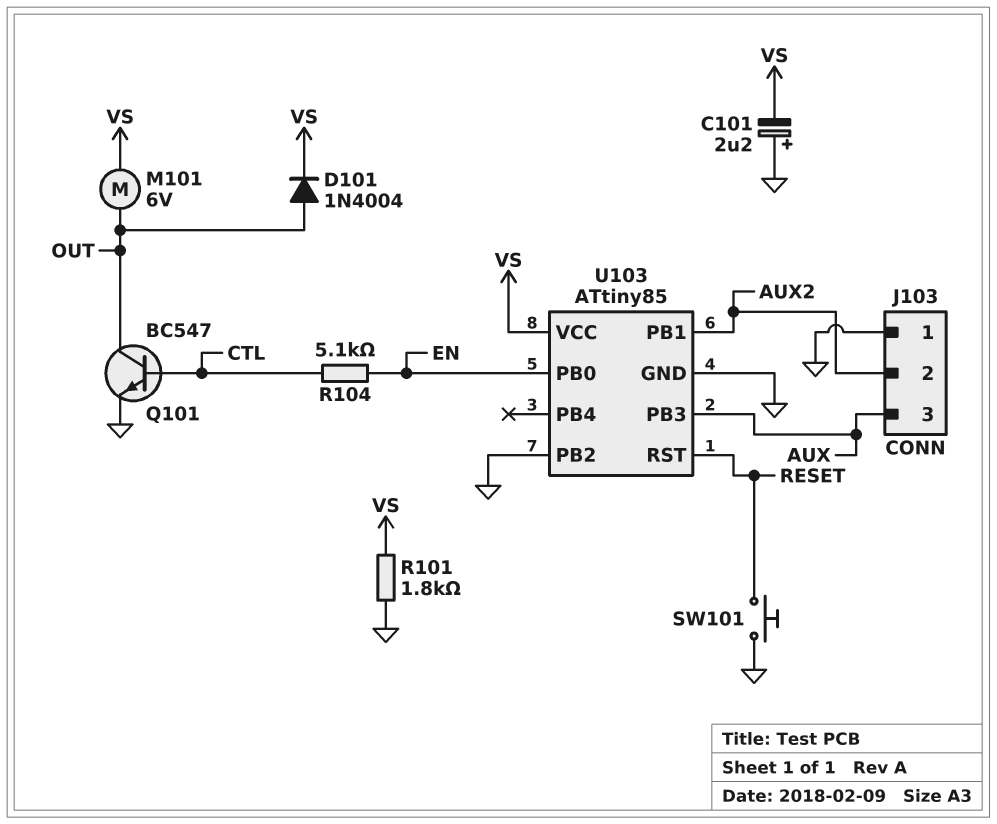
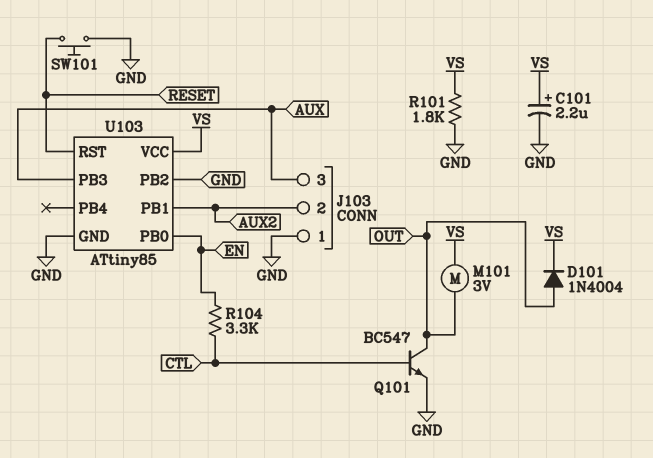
C101: 2.2uF (plus GND, minus VS) -> 2.2uF (plus VS, minus GND)
M101: motor 6V (OUT, VS) -> motor 3V (OUT, VS)
R104: 5.1k (CTL, EN) -> 3.3k (CTL, EN)

